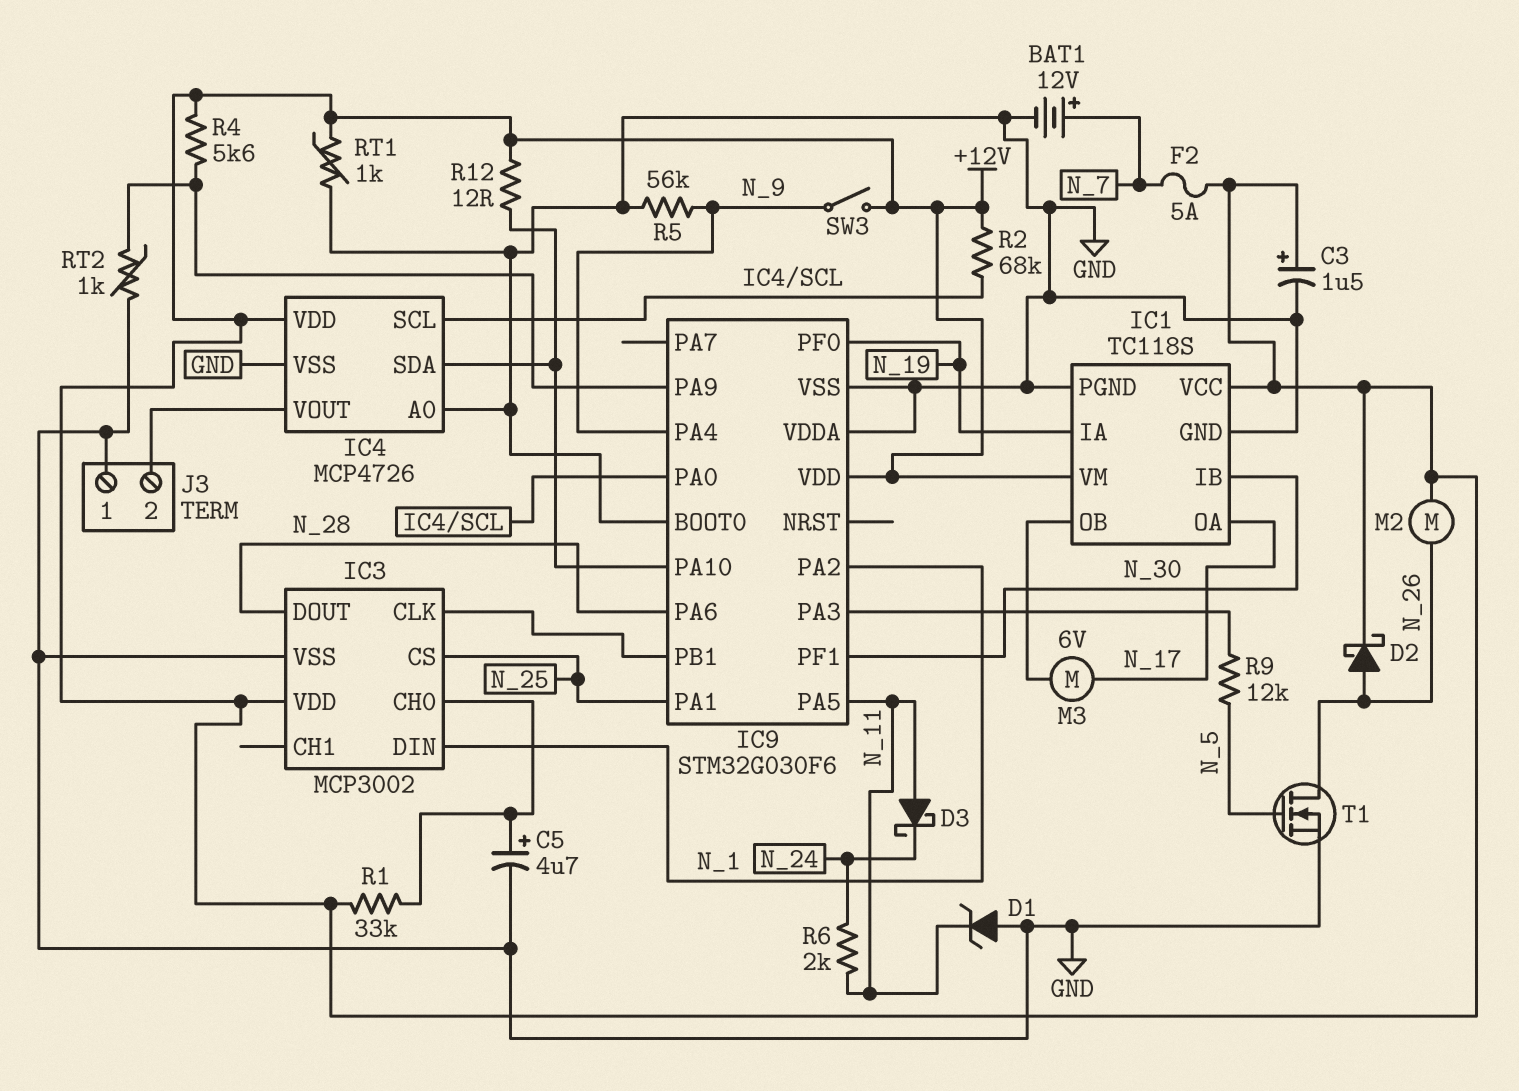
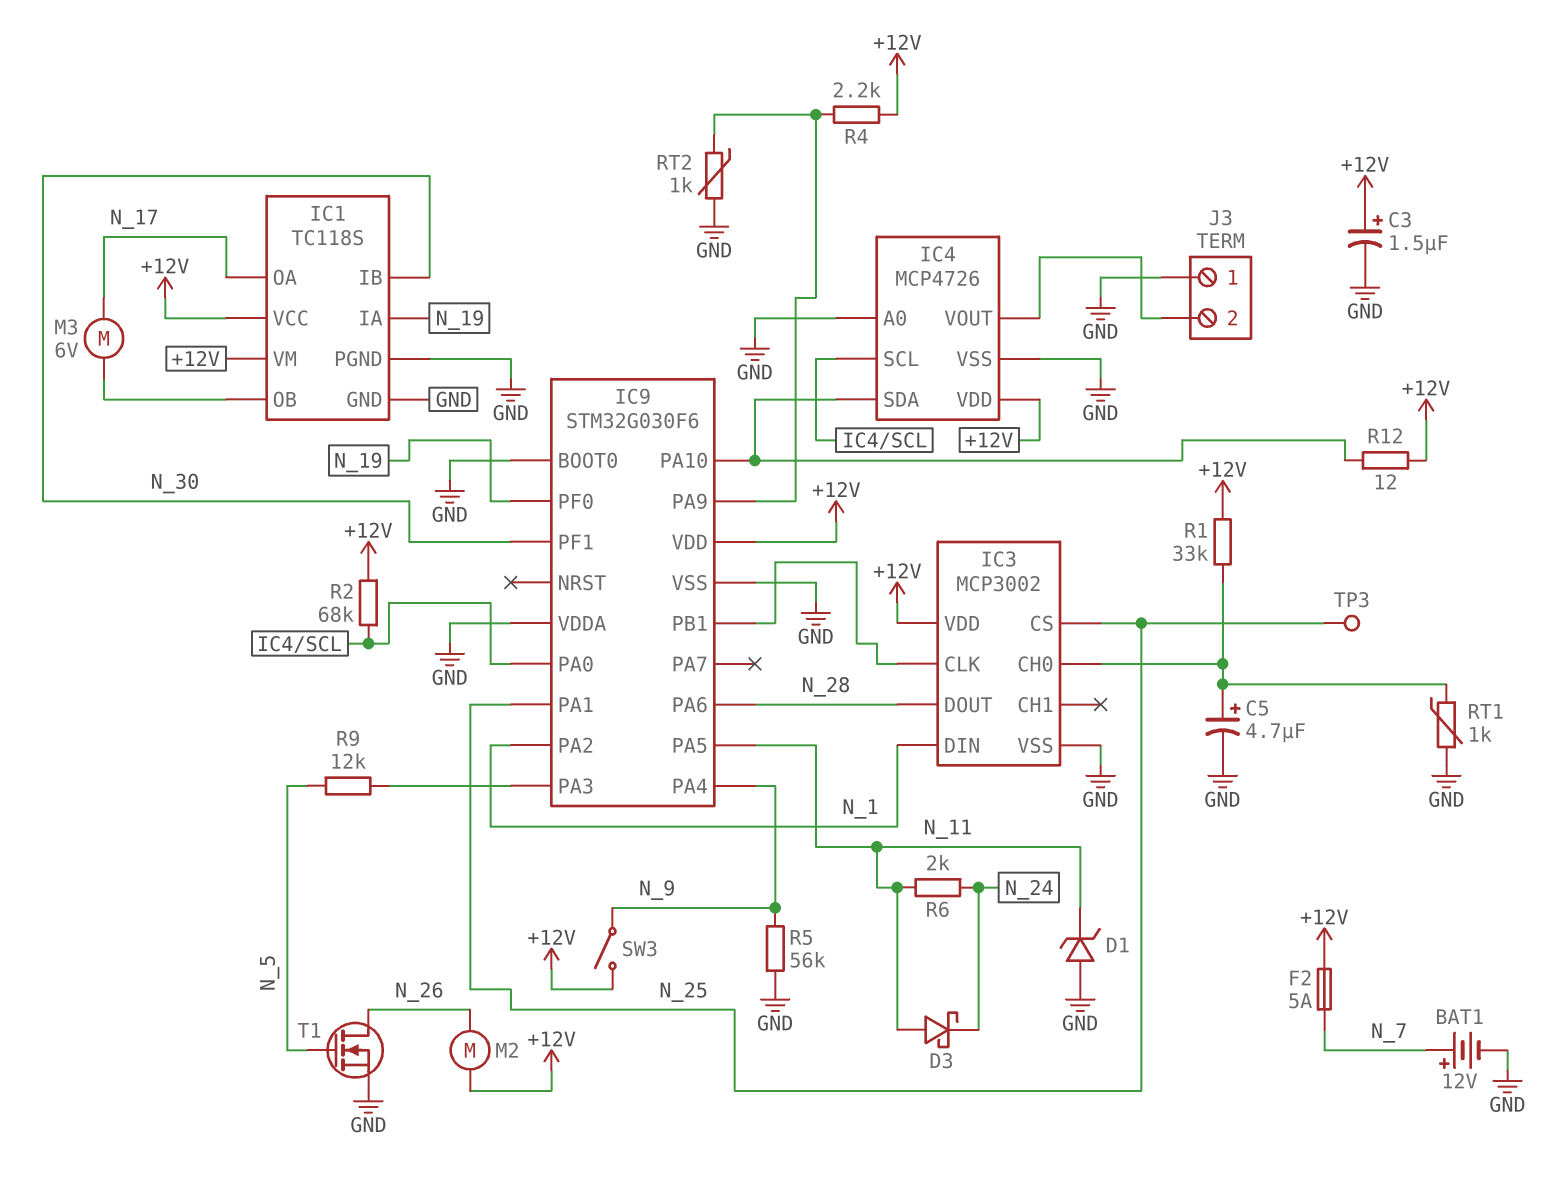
D2: schottky (A N_26, K +12V) -> none
R4: 5.6k (+12V, IC9/PA9) -> 2.2k (+12V, IC9/PA9)
RT1: 1k (+12V, GND) -> 1k (GND, IC3/CH0)
TP3: none -> test point (N_25)

